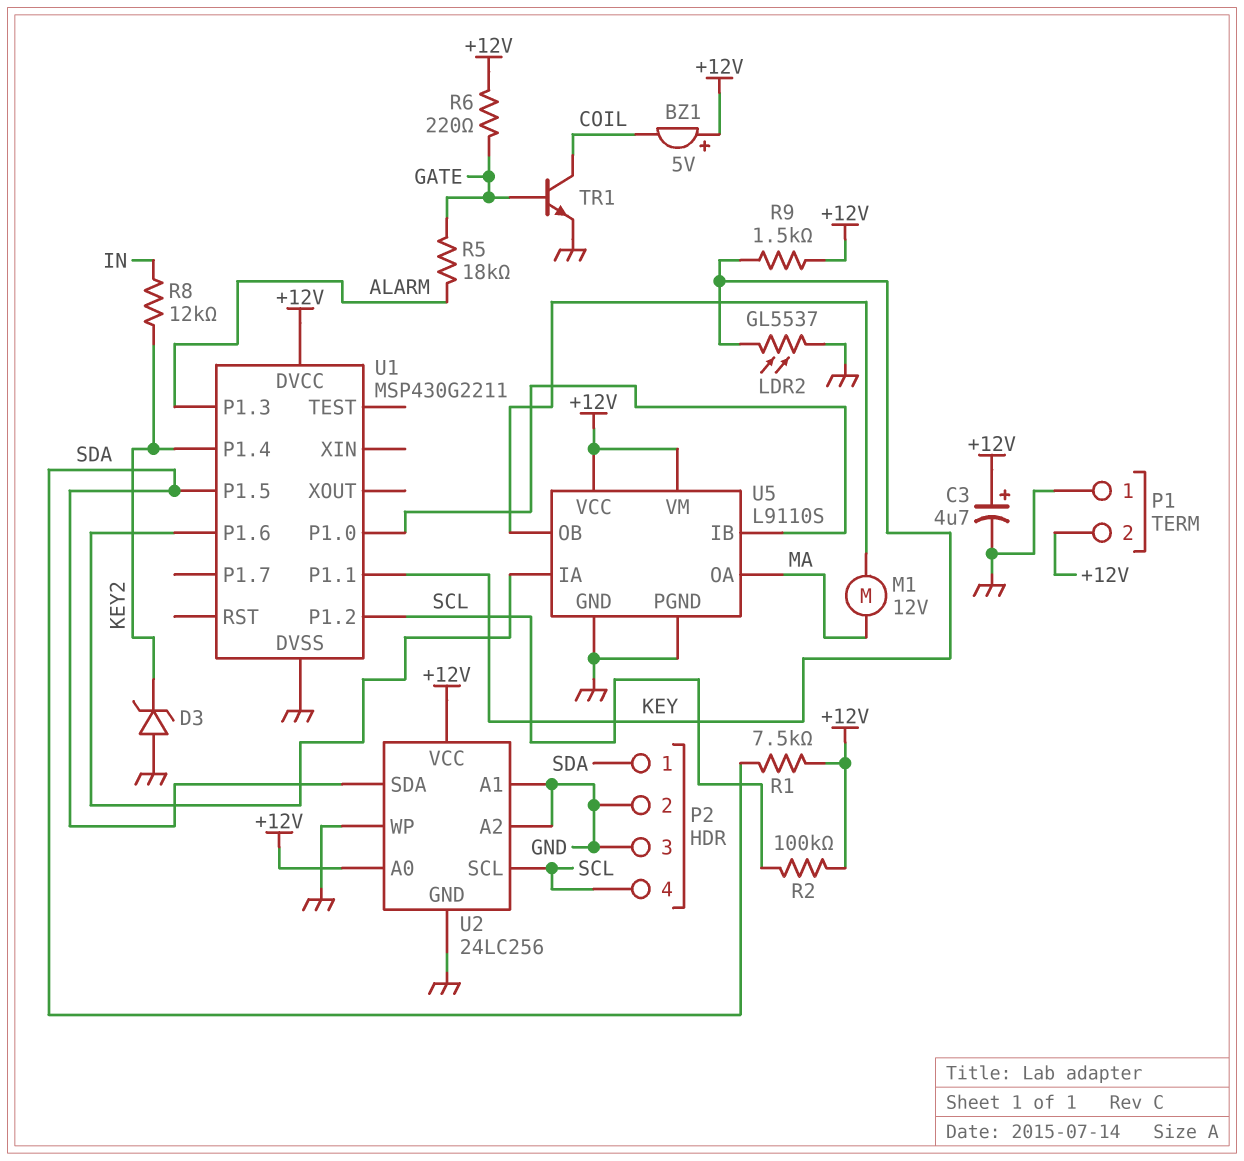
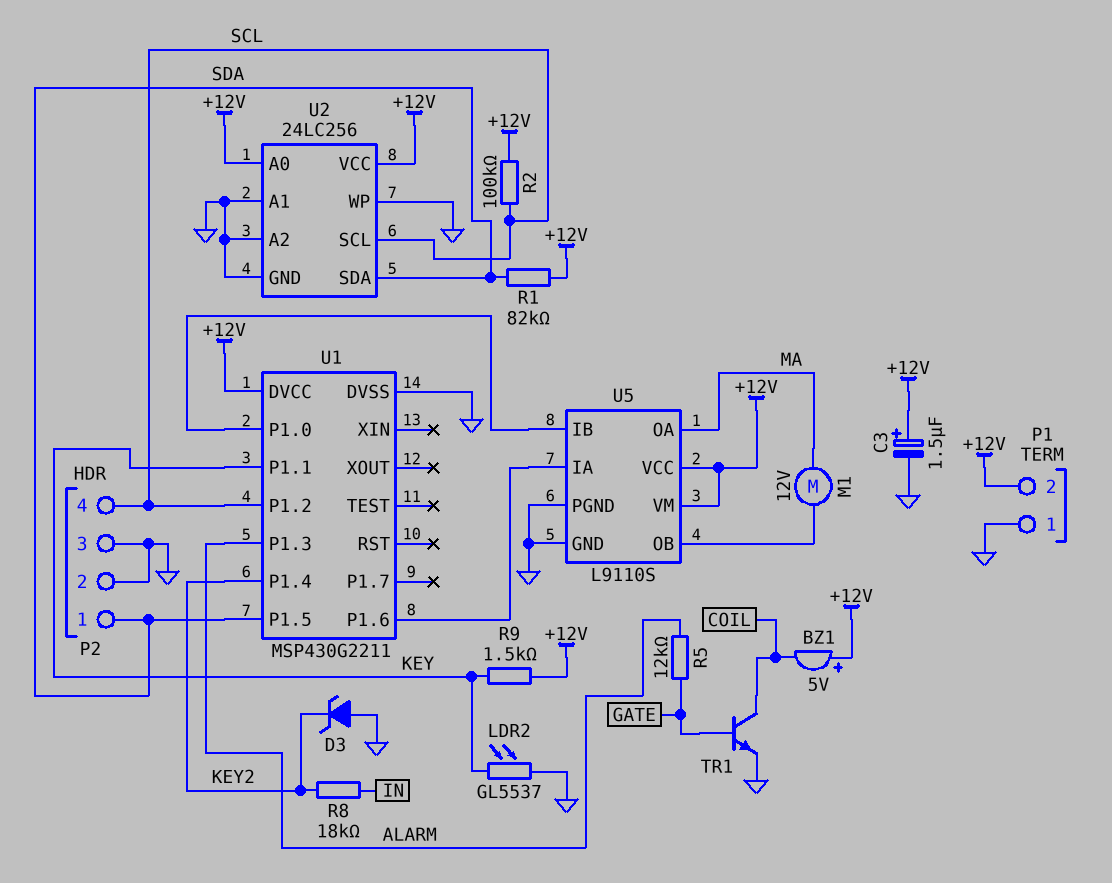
C3: 4.7uF (plus +12V, minus GND) -> 1.5uF (plus +12V, minus GND)
R1: 7.5k (+12V, SDA) -> 82k (+12V, SDA)
R5: 18k (ALARM, GATE) -> 12k (ALARM, GATE)
R6: 220 (+12V, GATE) -> none
R8: 12k (IN, KEY2) -> 18k (IN, KEY2)

